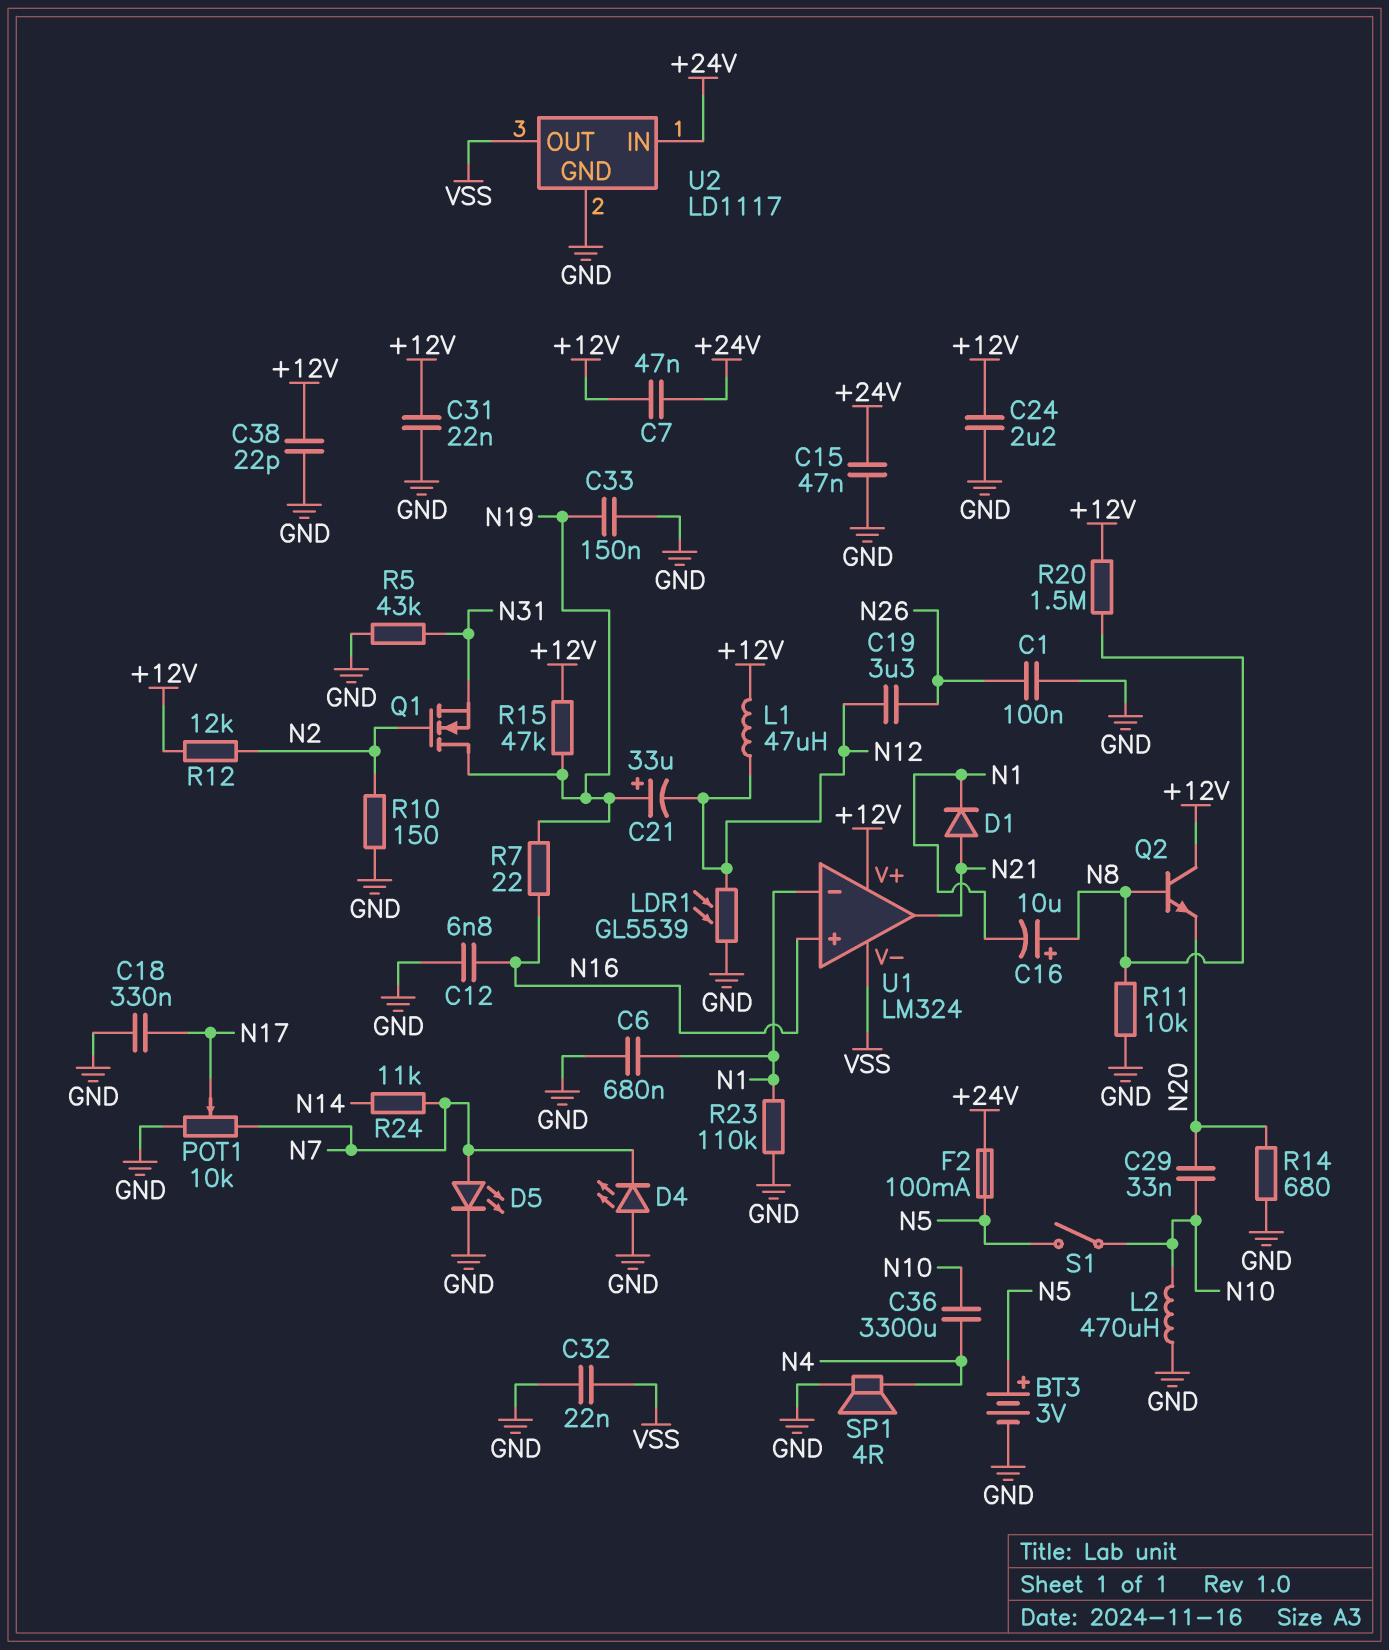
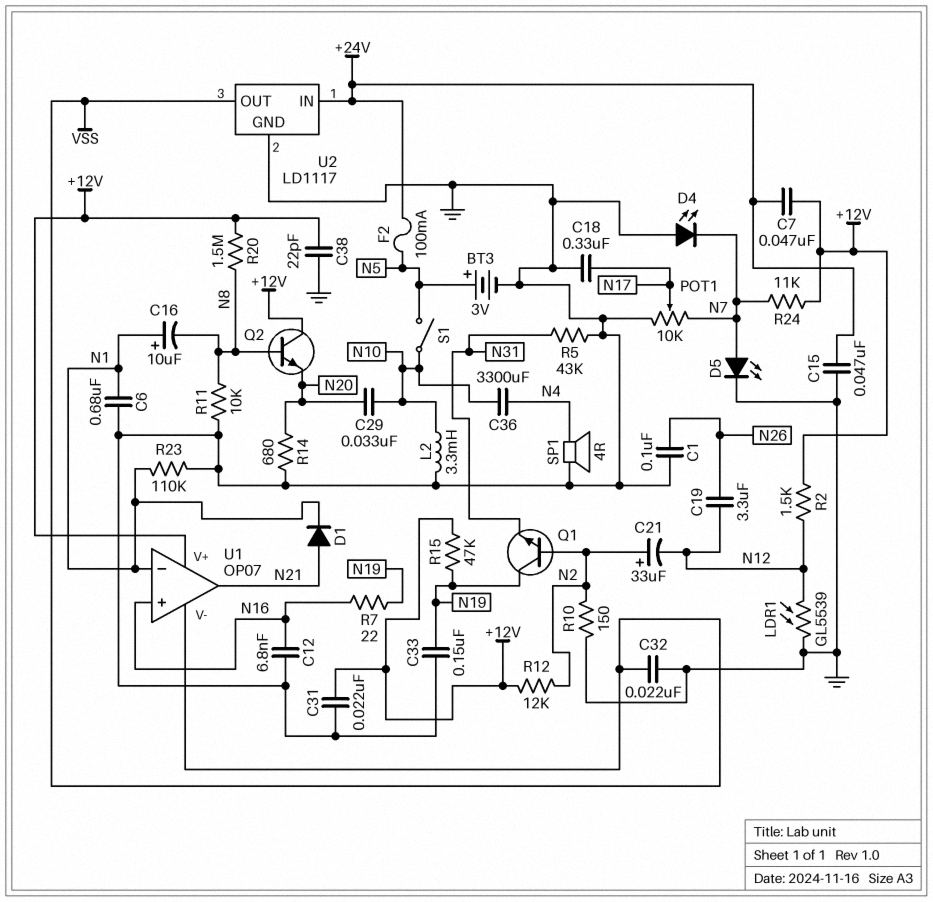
C16: 10uF (plus N8, minus N1) -> 10uF (plus N1, minus N8)
C21: 33uF (plus N19, minus N12) -> 33uF (plus N2, minus N12)
C24: 2.2uF (+12V, GND) -> none
L1: 47uH (+12V, N12) -> none
L2: 470uH (GND, N10) -> 3.3mH (GND, N10)
Q1: NMOS (G N2, D N19, S N31) -> NPN (B N2, C N19, E N31)
R2: none -> 1.5k (+12V, N12)
R24: 11k (N7, N14) -> 11k (+12V, N7)
U1: LM324 -> OP07

